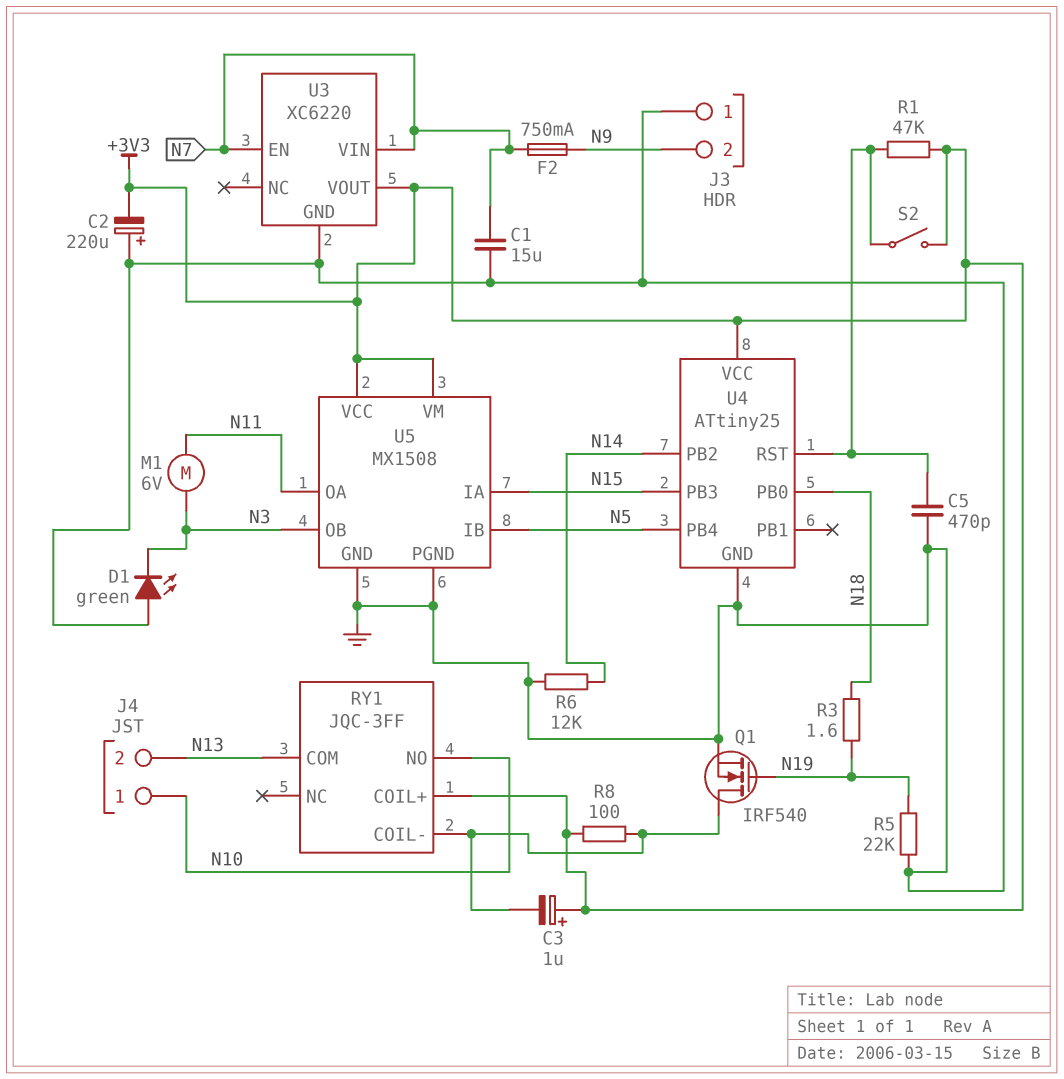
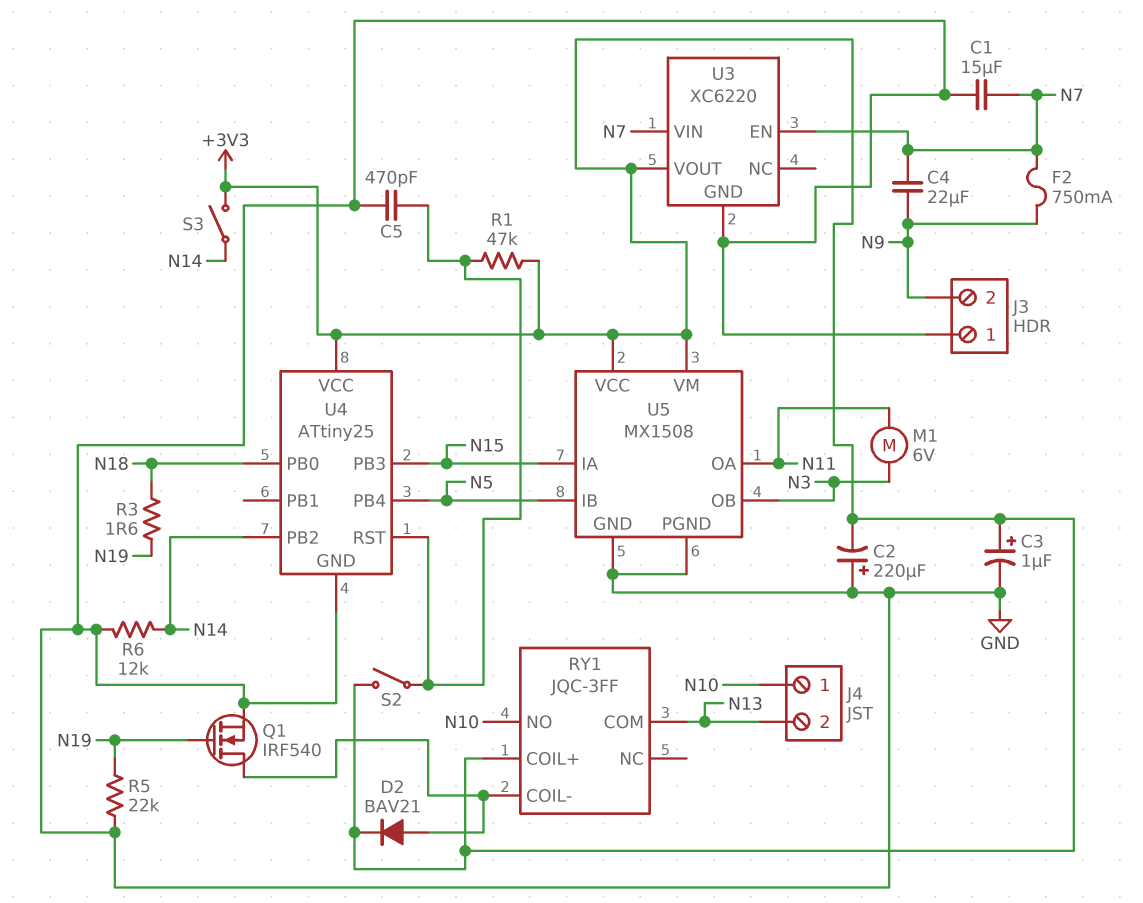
C3: 1uF (plus +3V3, minus RY1/COIL-) -> 1uF (plus +3V3, minus GND)
C4: none -> 22uF (N7, N9)
D1: LED green (A GND, K N3) -> none
D2: none -> diode BAV21 (A RY1/COIL-, K +3V3)
R8: 100 (+3V3, RY1/COIL-) -> none
S3: none -> switch (+3V3, N14)

